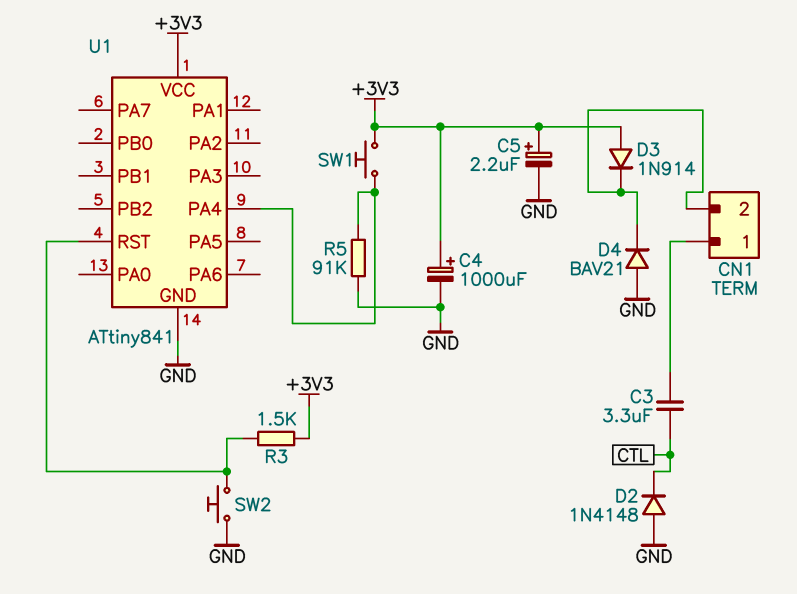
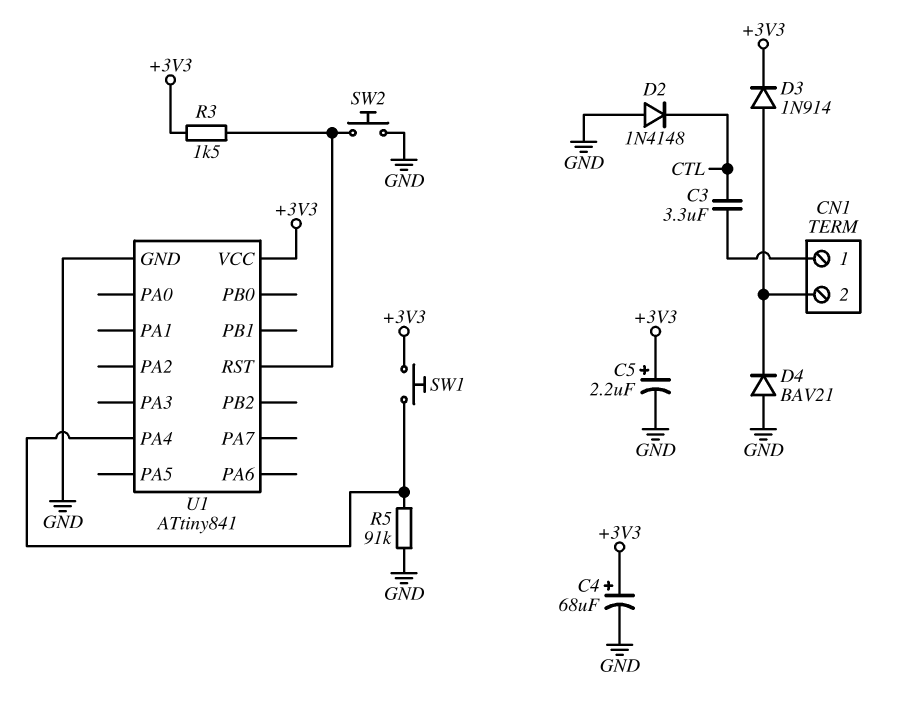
C4: 1000uF (plus +3V3, minus GND) -> 68uF (plus +3V3, minus GND)
D3: diode 1N914 (A +3V3, K CN1/2) -> diode 1N914 (A CN1/2, K +3V3)

